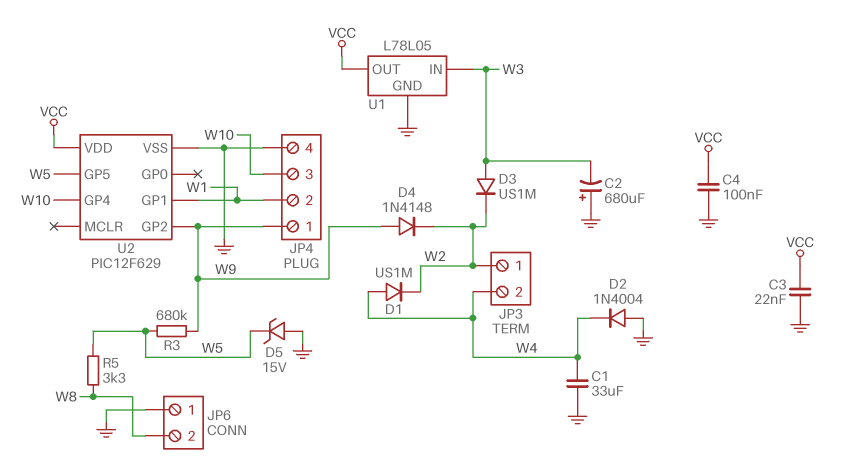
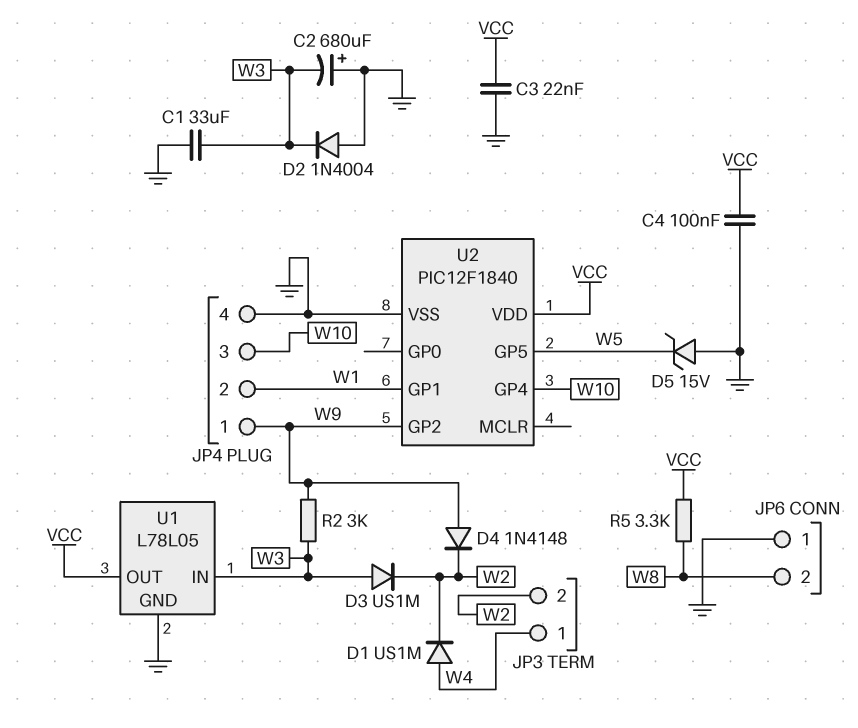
C1: 33uF (GND, W4) -> 33uF (GND, W3)
D2: diode 1N4004 (A GND, K W4) -> diode 1N4004 (A GND, K W3)
JP3 pin 1: W2 -> W4
JP3 pin 2: W4 -> W2
R2: none -> 3k (W3, W9)
R3: 680k (W5, W9) -> none
R5: 3.3k (W5, W8) -> 3.3k (VCC, W8)
U2: PIC12F629 -> PIC12F1840

